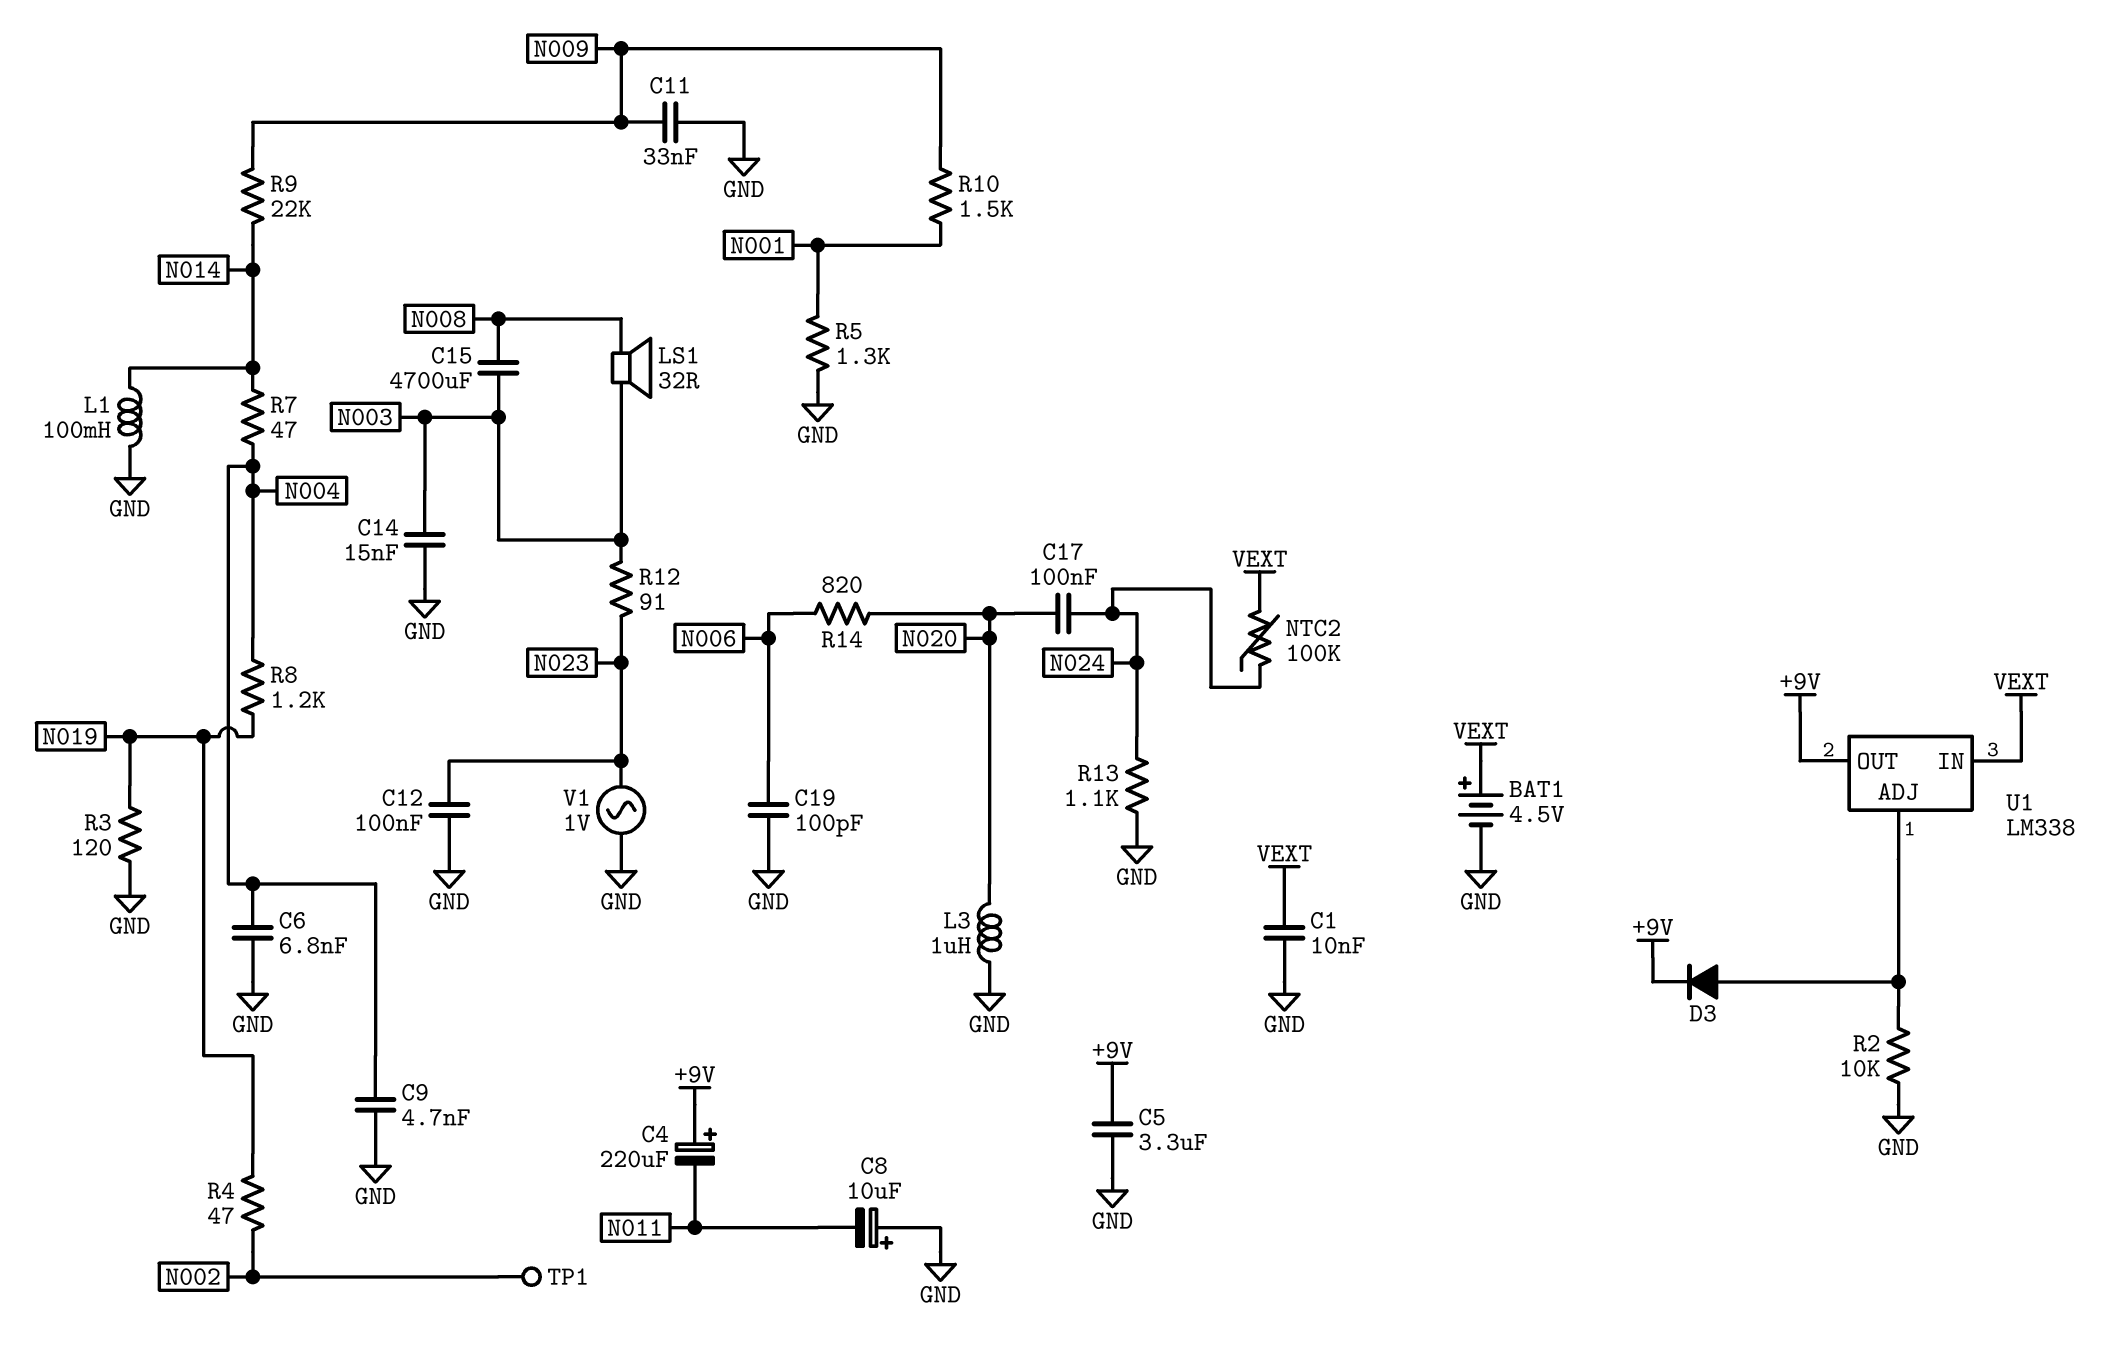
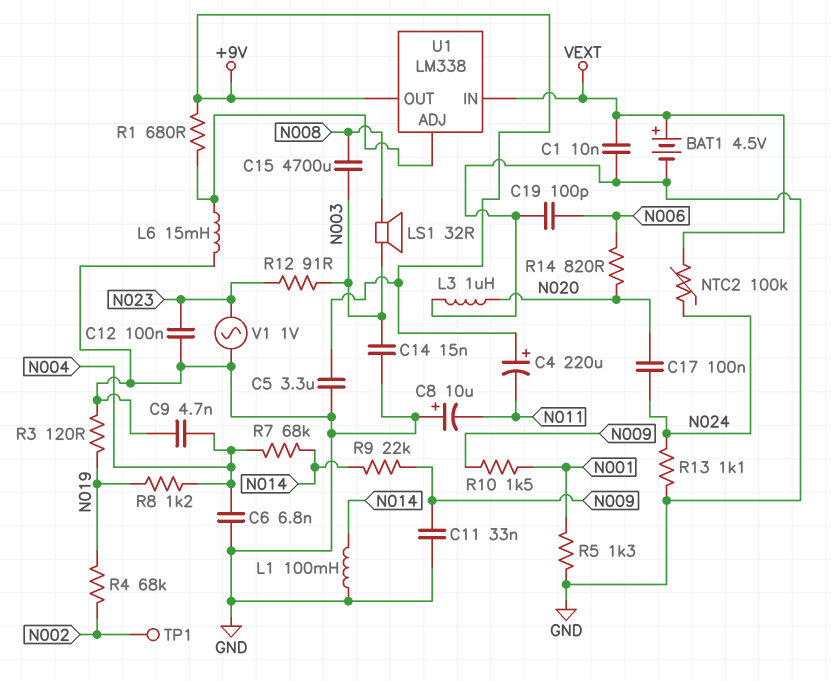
D3: diode (A U1/ADJ, K +9V) -> none
L6: none -> 15mH (GND, U1/ADJ)
R1: none -> 680 (+9V, U1/ADJ)
R2: 10k (GND, U1/ADJ) -> none
R4: 47 (N002, N019) -> 68k (N002, N019)
R7: 47 (N004, N014) -> 68k (N004, N014)

